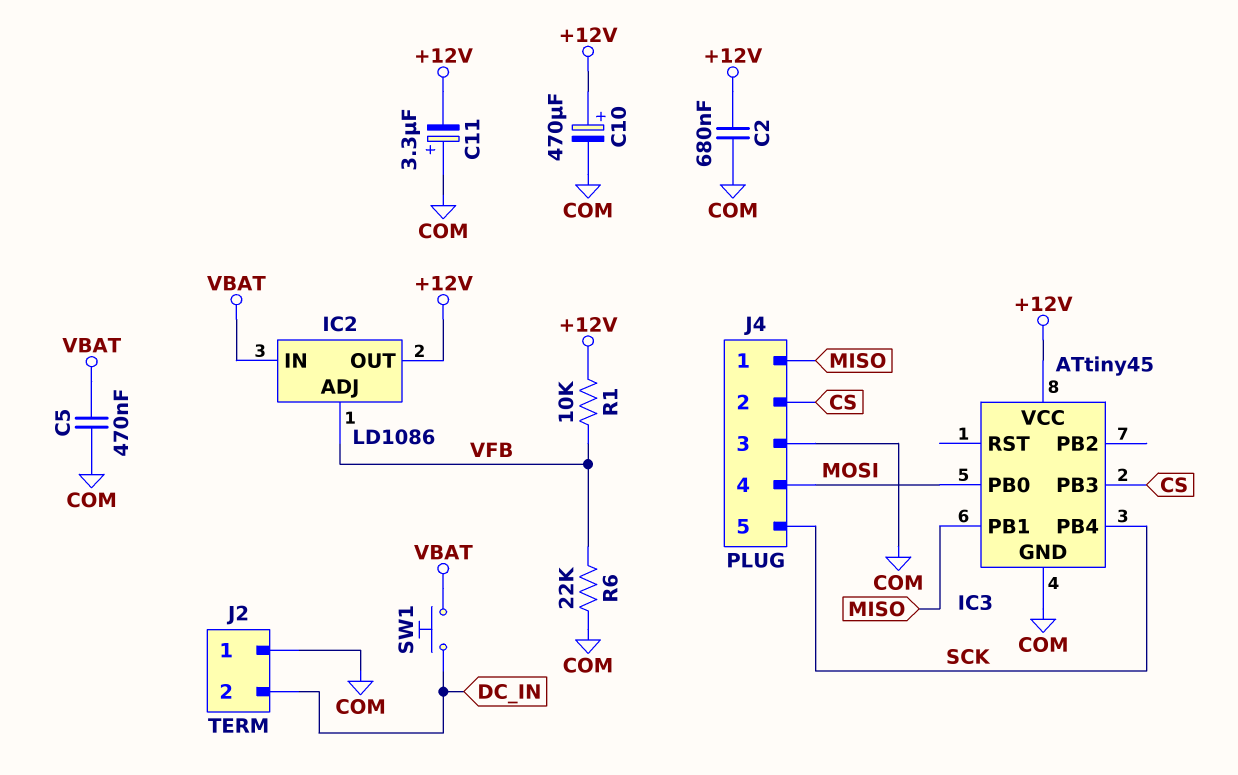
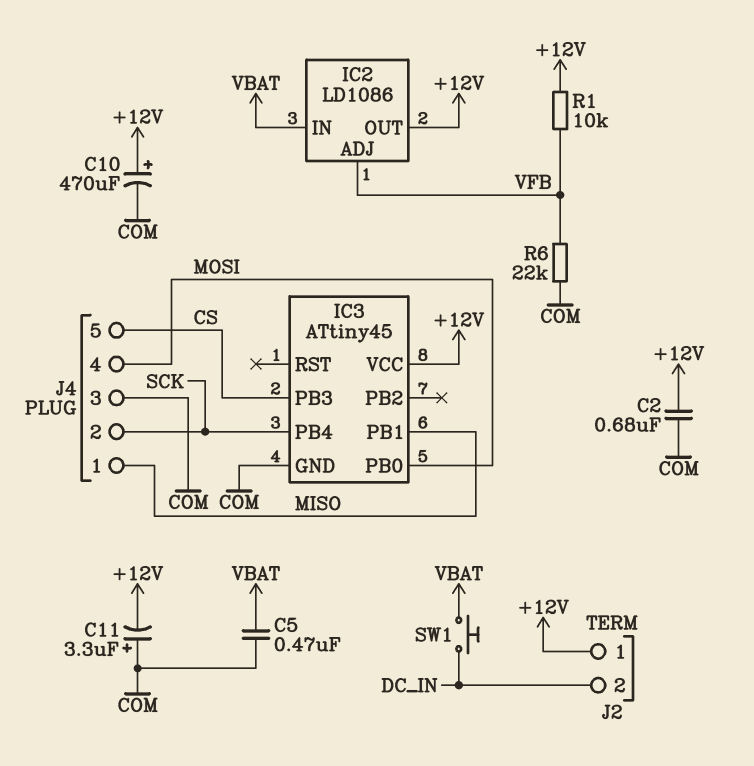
J2 pin 1: COM -> +12V
J4 pin 2: CS -> SCK
J4 pin 5: SCK -> CS

